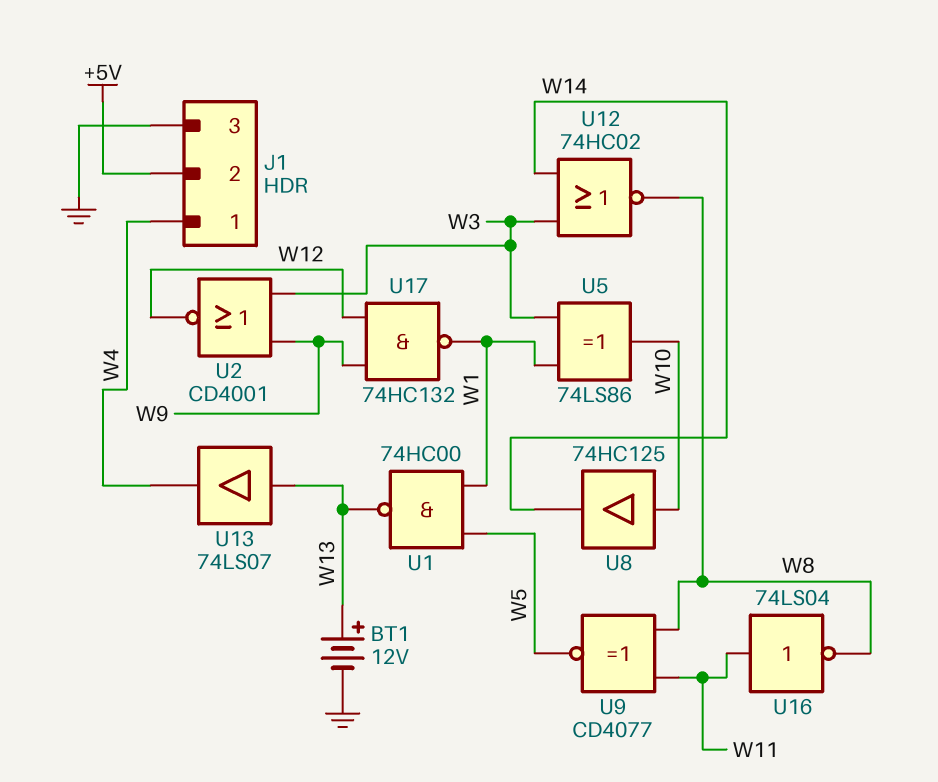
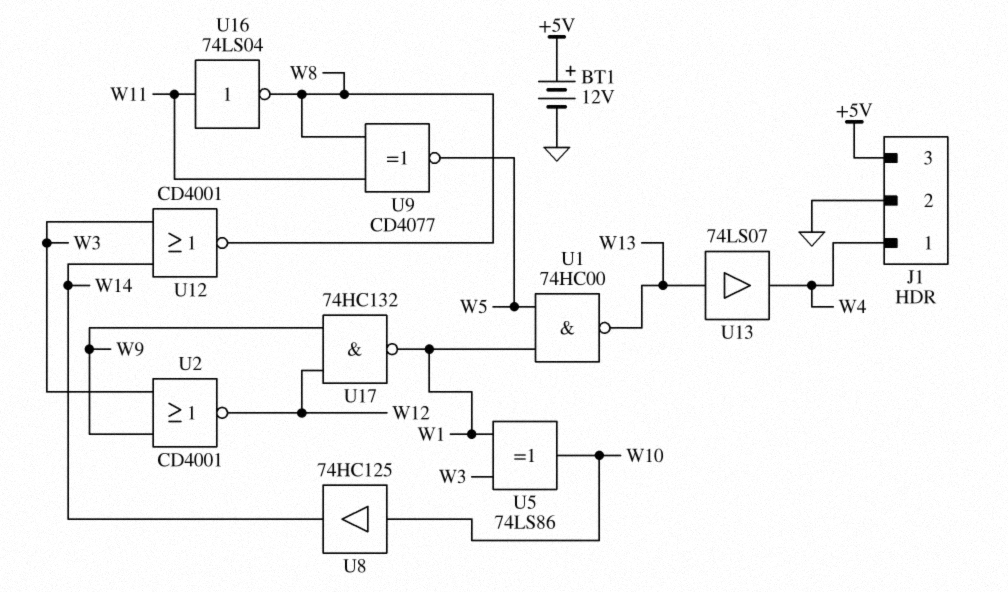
BT1: 12V (plus W13, minus GND) -> 12V (plus +5V, minus GND)
J1 pin 2: +5V -> GND
J1 pin 3: GND -> +5V
U12: NOR 74HC02 (in W3, in W14, out W8) -> NOR CD4001 (in W3, in W14, out W8)

